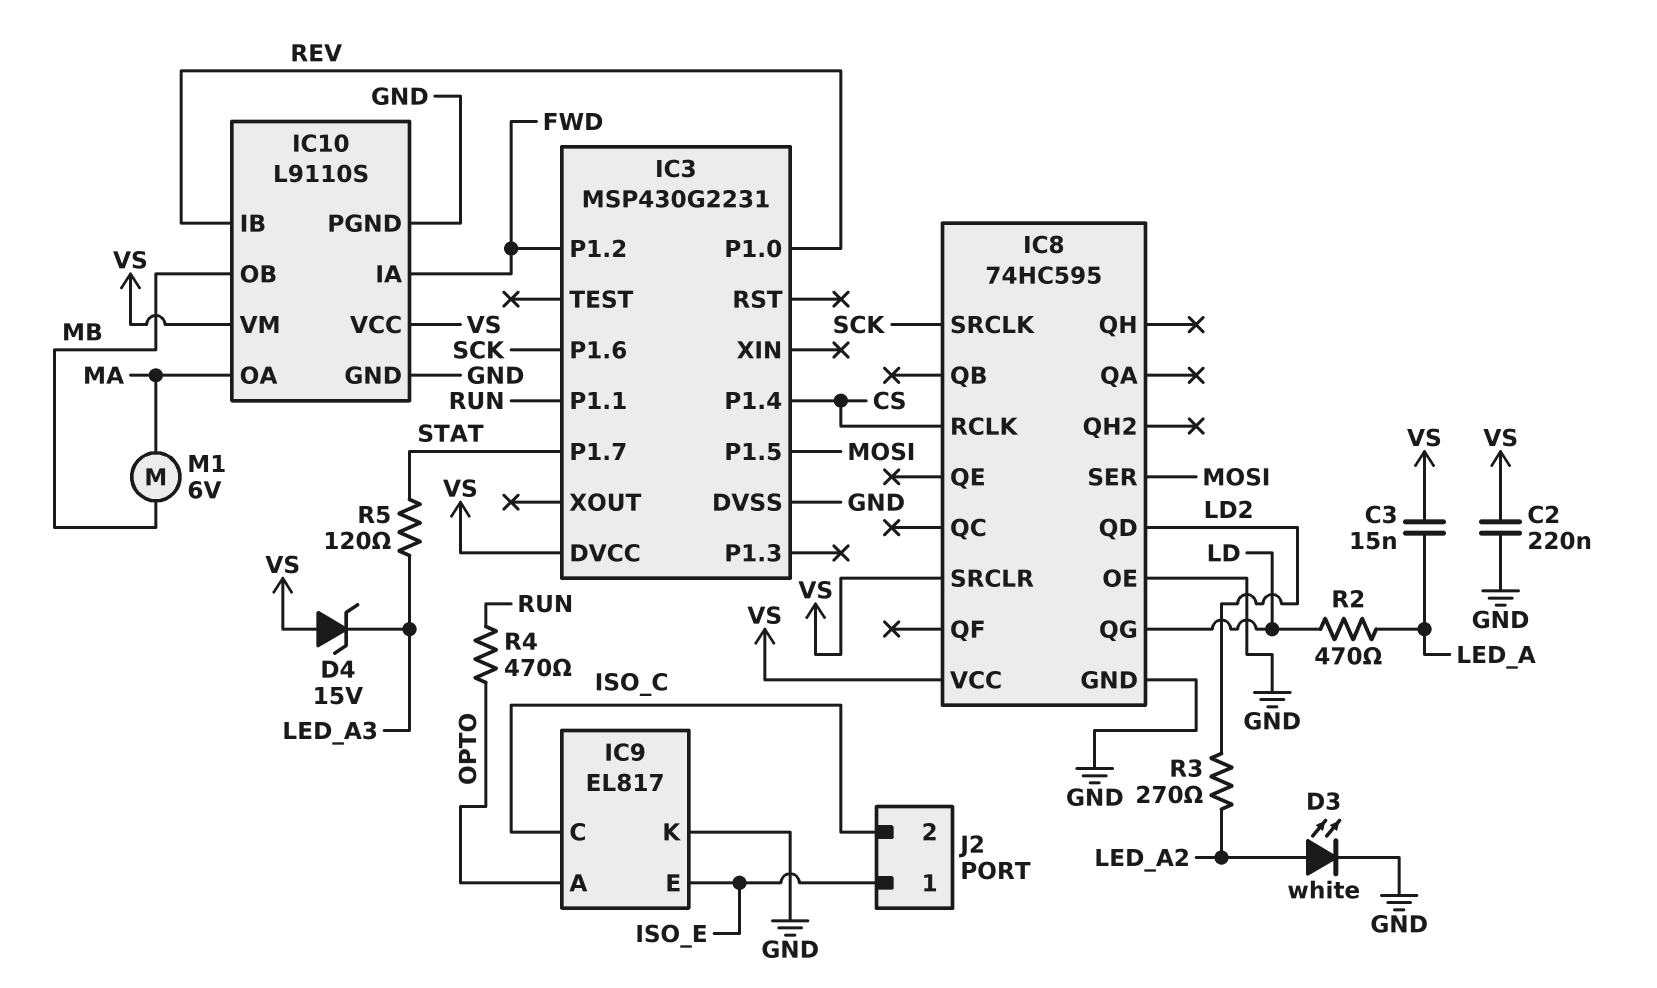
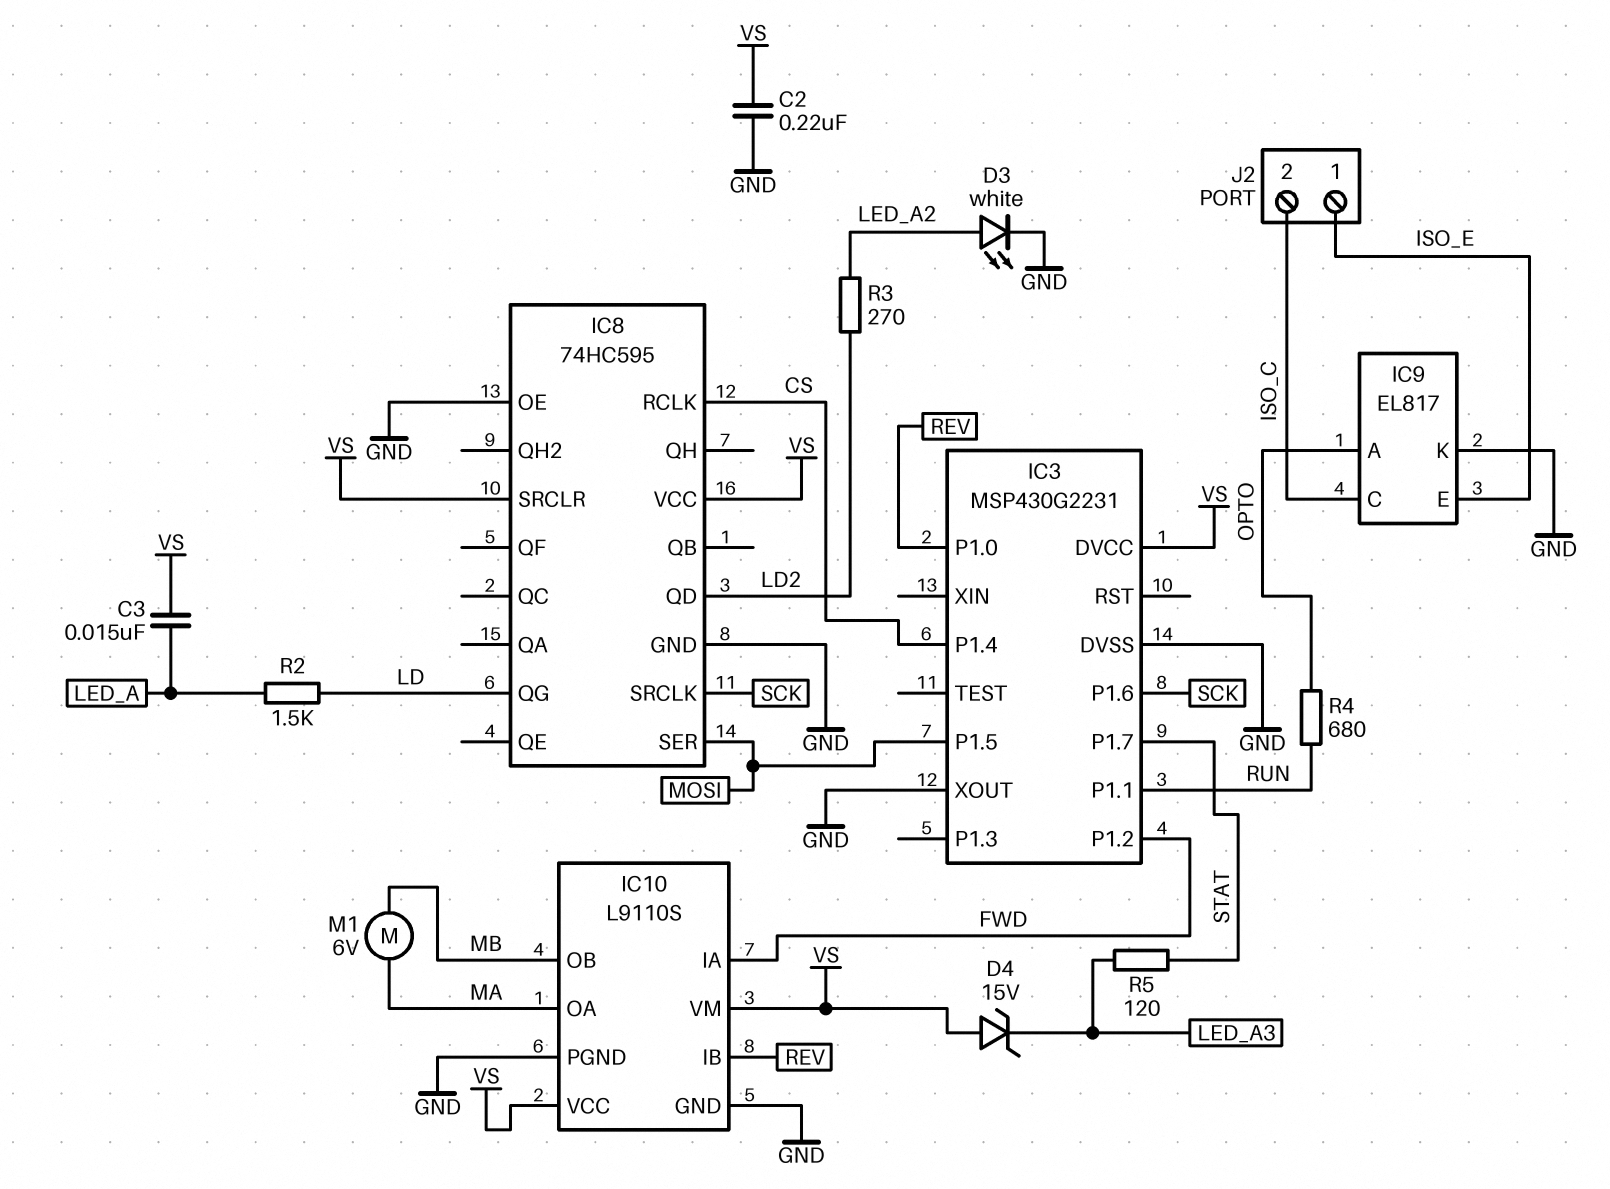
IC3 pin XOUT: none -> GND
R2: 470 (LD, LED_A) -> 1.5k (LD, LED_A)
R4: 470 (OPTO, RUN) -> 680 (OPTO, RUN)

